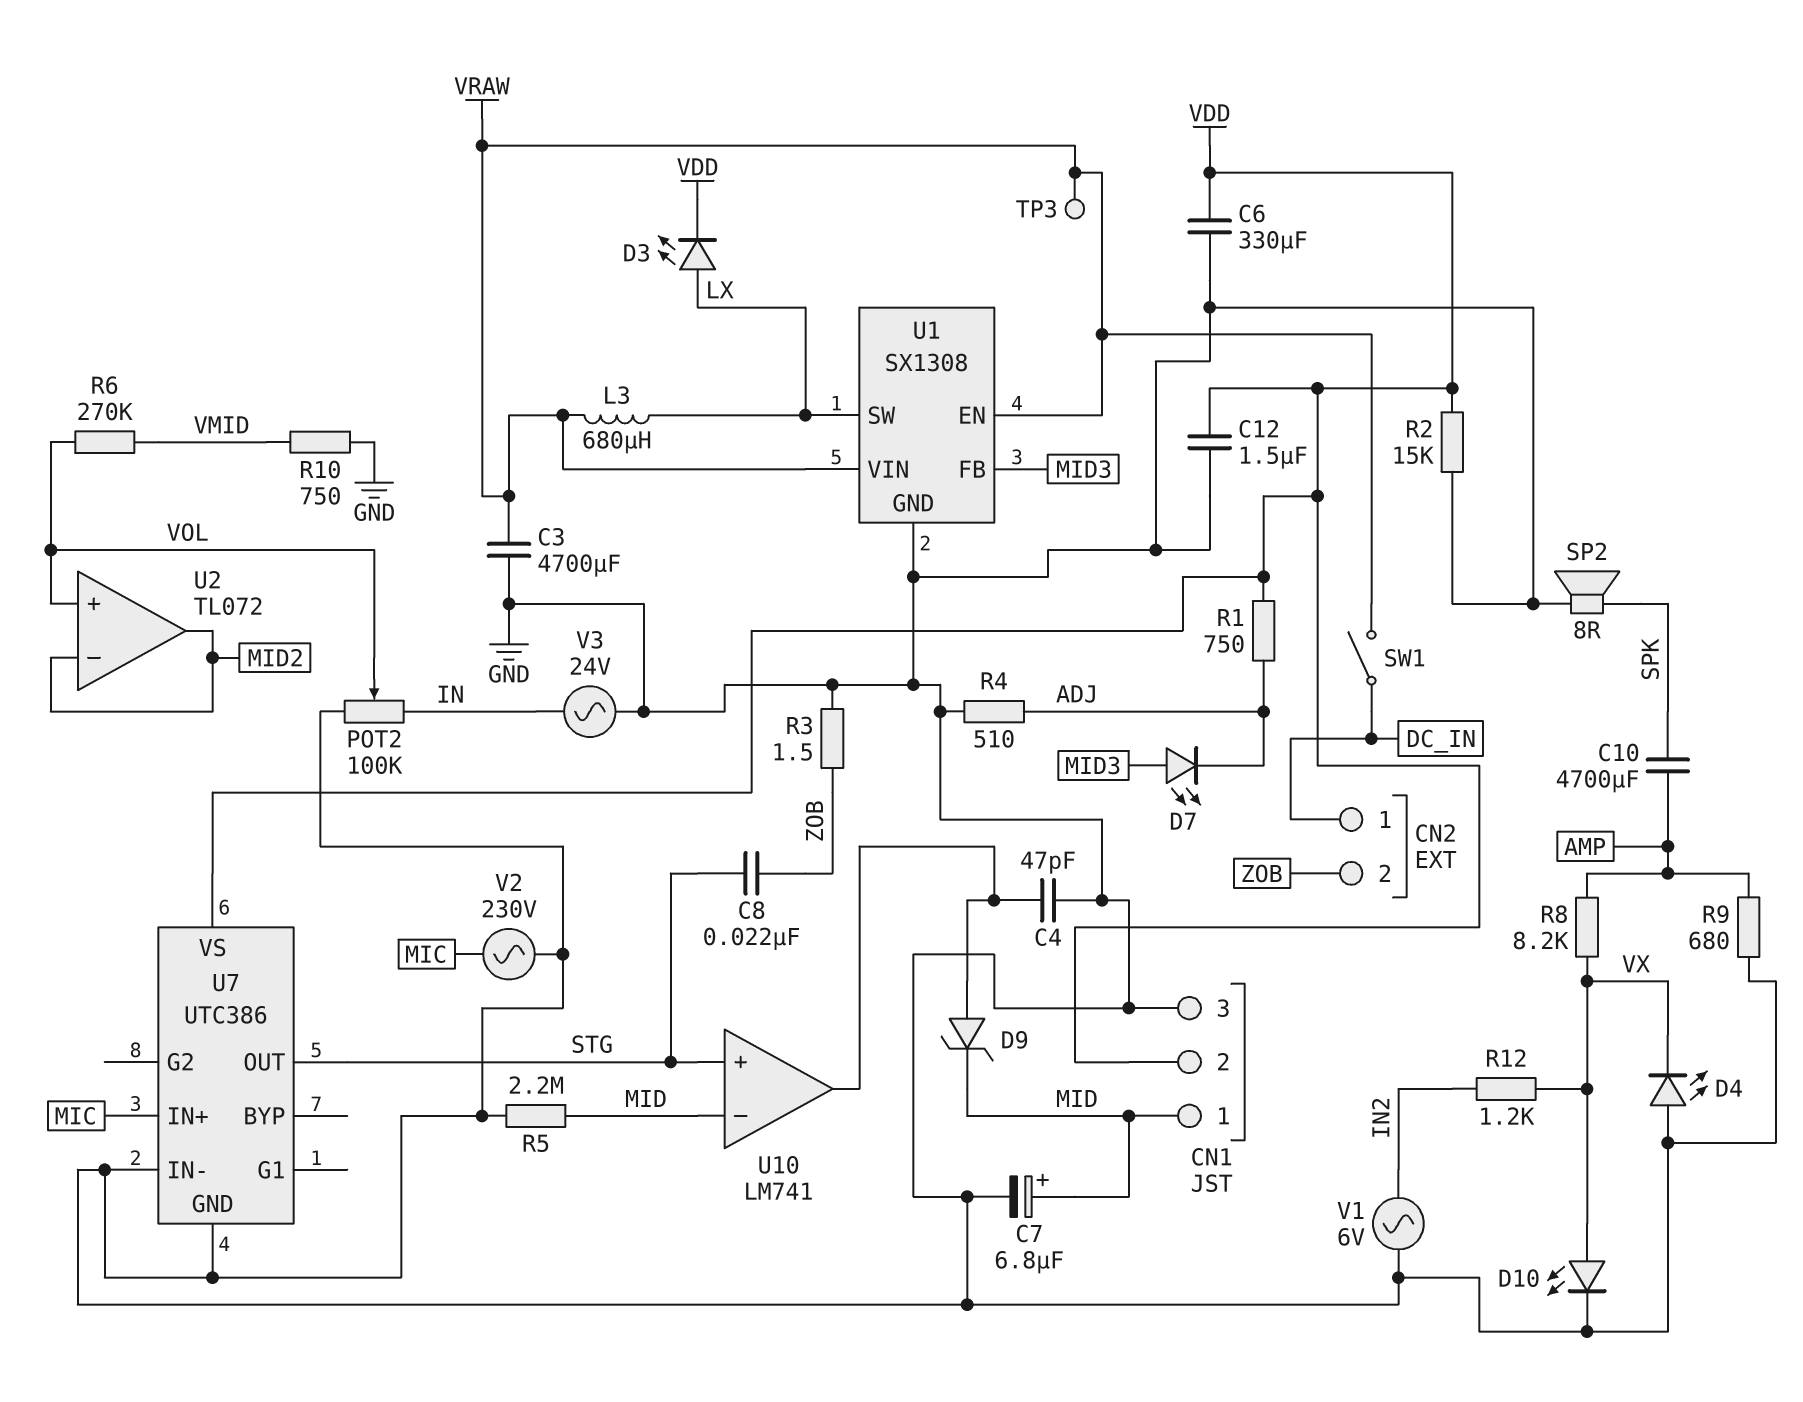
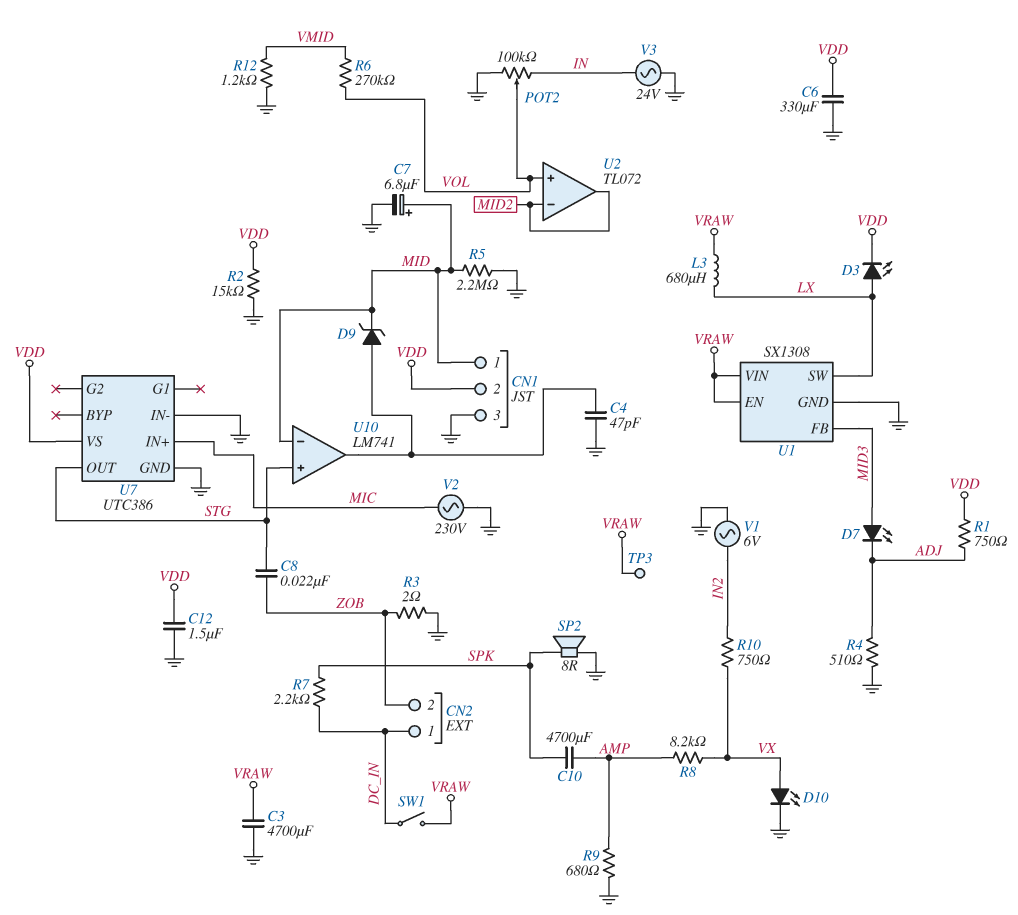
D4: LED (A GND, K VX) -> none
R3: 1.5 (GND, ZOB) -> 2 (GND, ZOB)
R7: none -> 2.2k (DC_IN, SPK)
R10: 750 (GND, VMID) -> 750 (IN2, VX)
R12: 1.2k (IN2, VX) -> 1.2k (GND, VMID)

